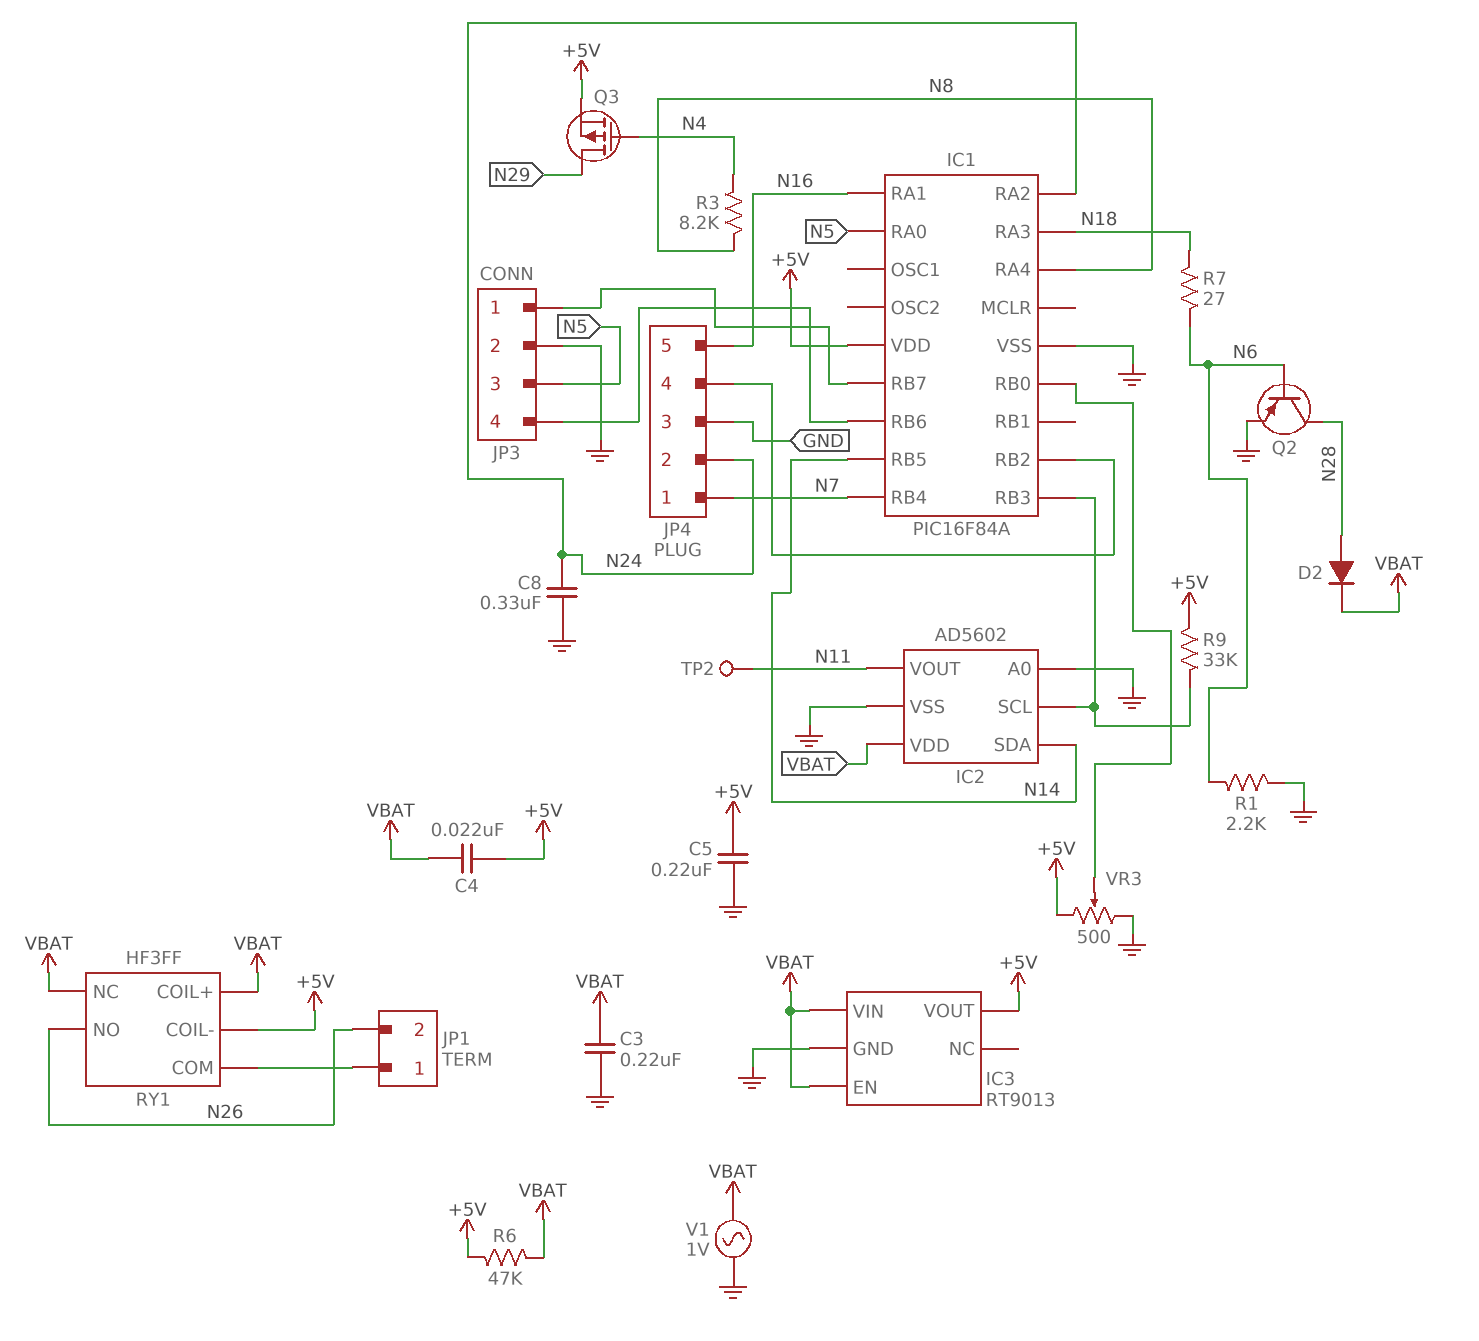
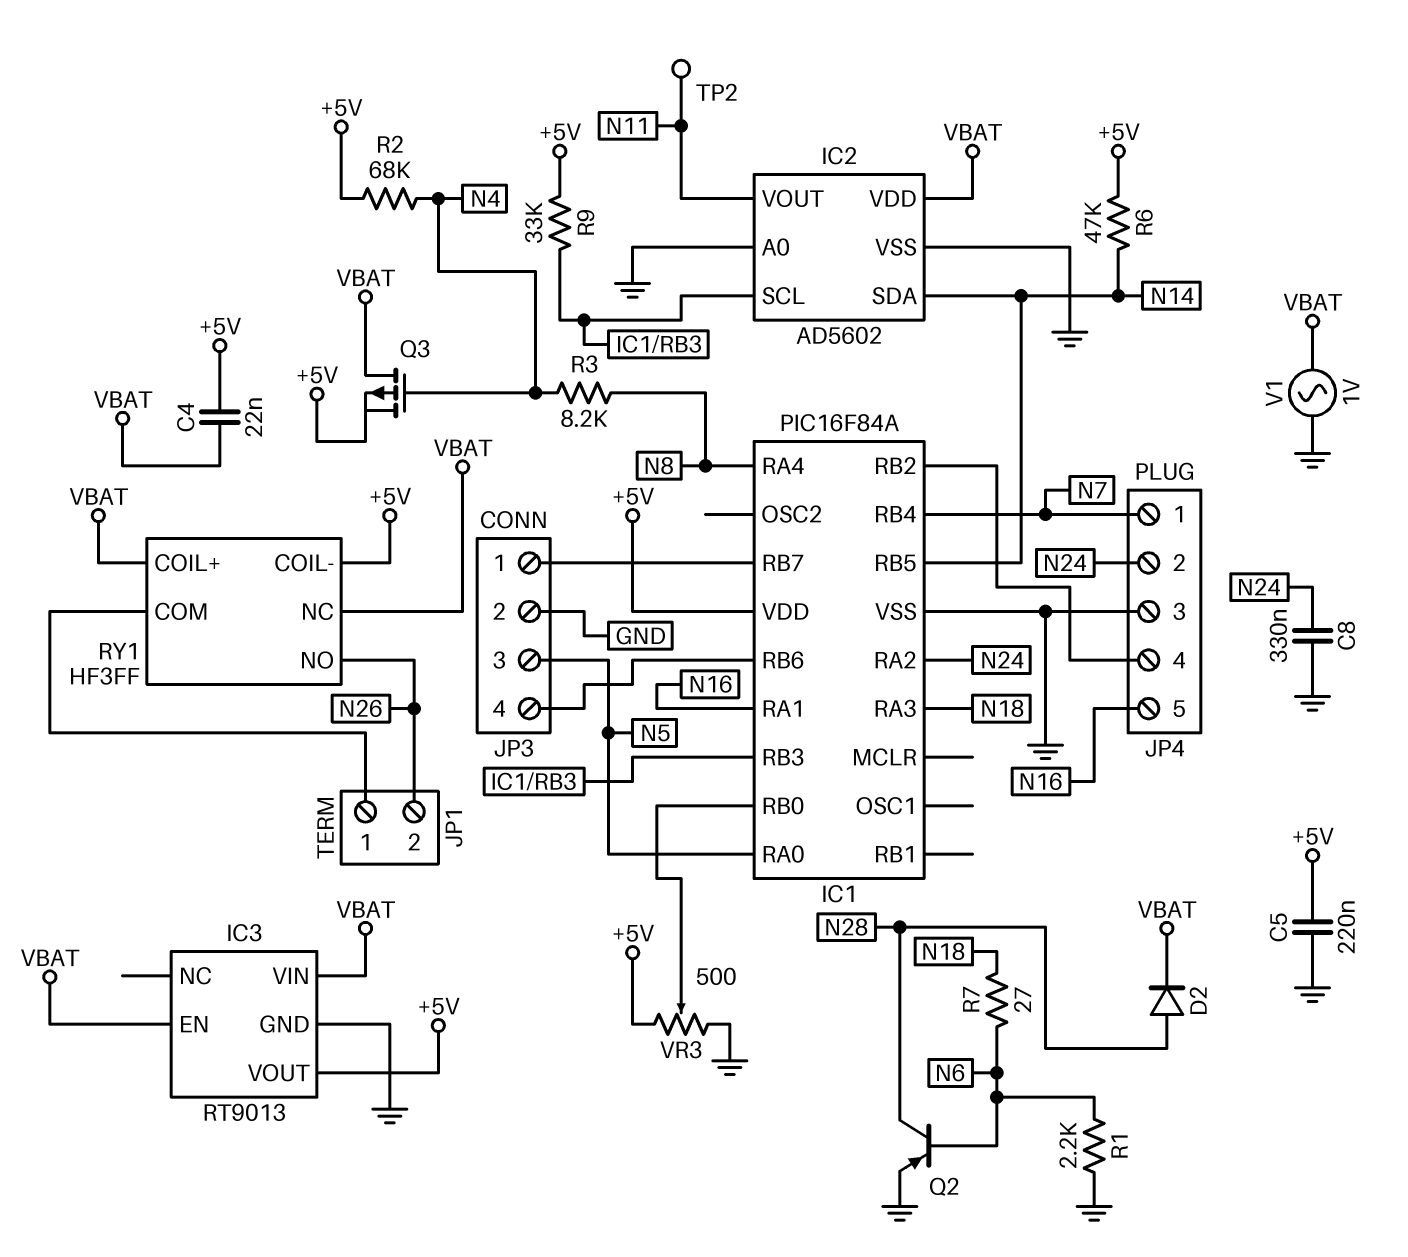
C3: 220nF (GND, VBAT) -> none
Q3: PMOS (G N4, D N29, S +5V) -> PMOS (G N4, D VBAT, S +5V)
R2: none -> 68k (+5V, N4)
R6: 47k (+5V, VBAT) -> 47k (+5V, N14)

